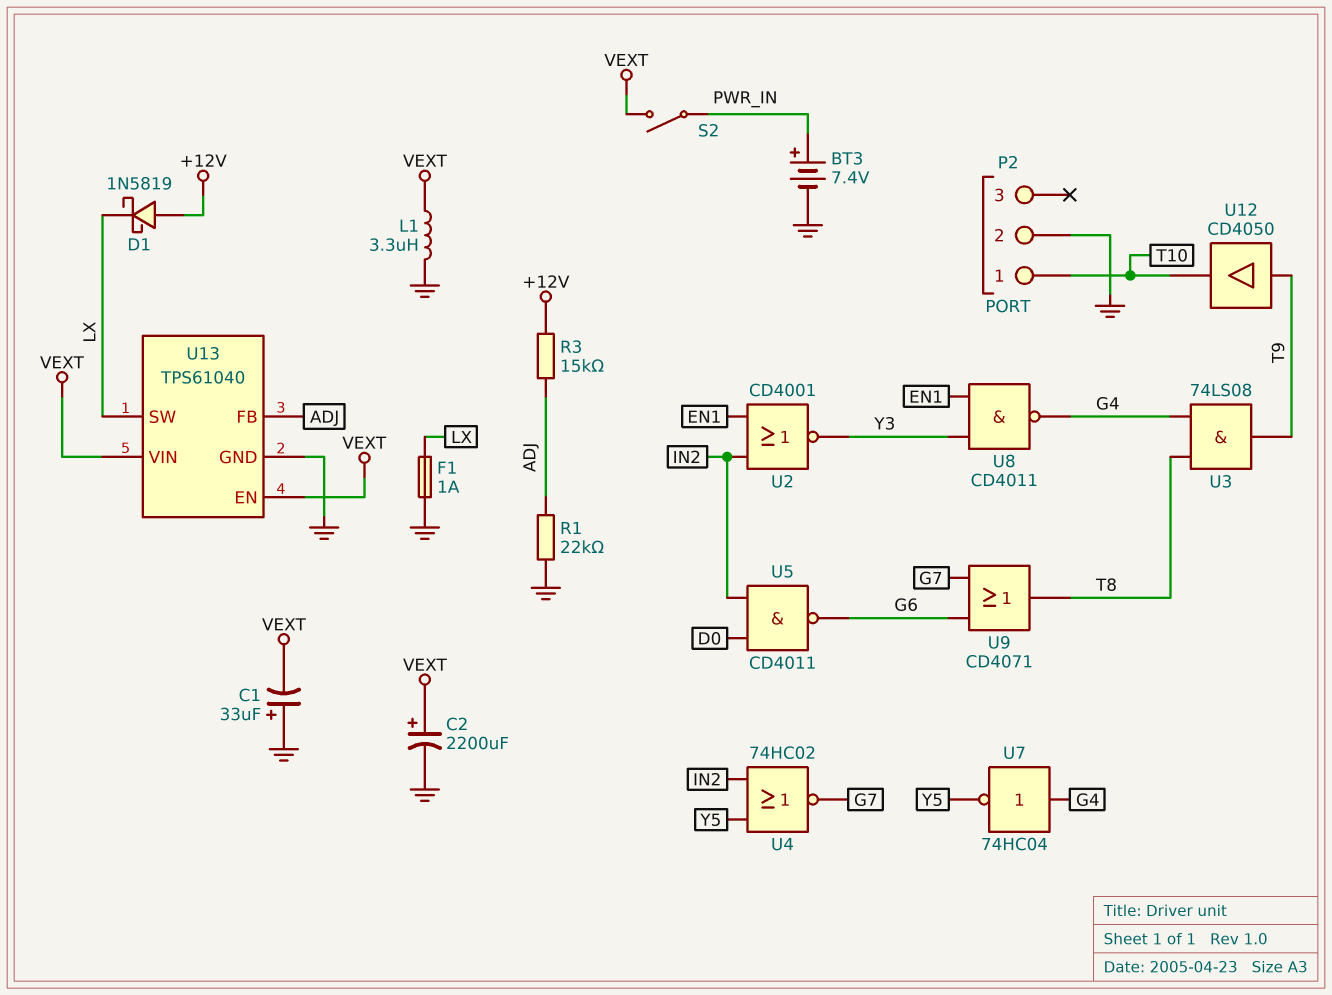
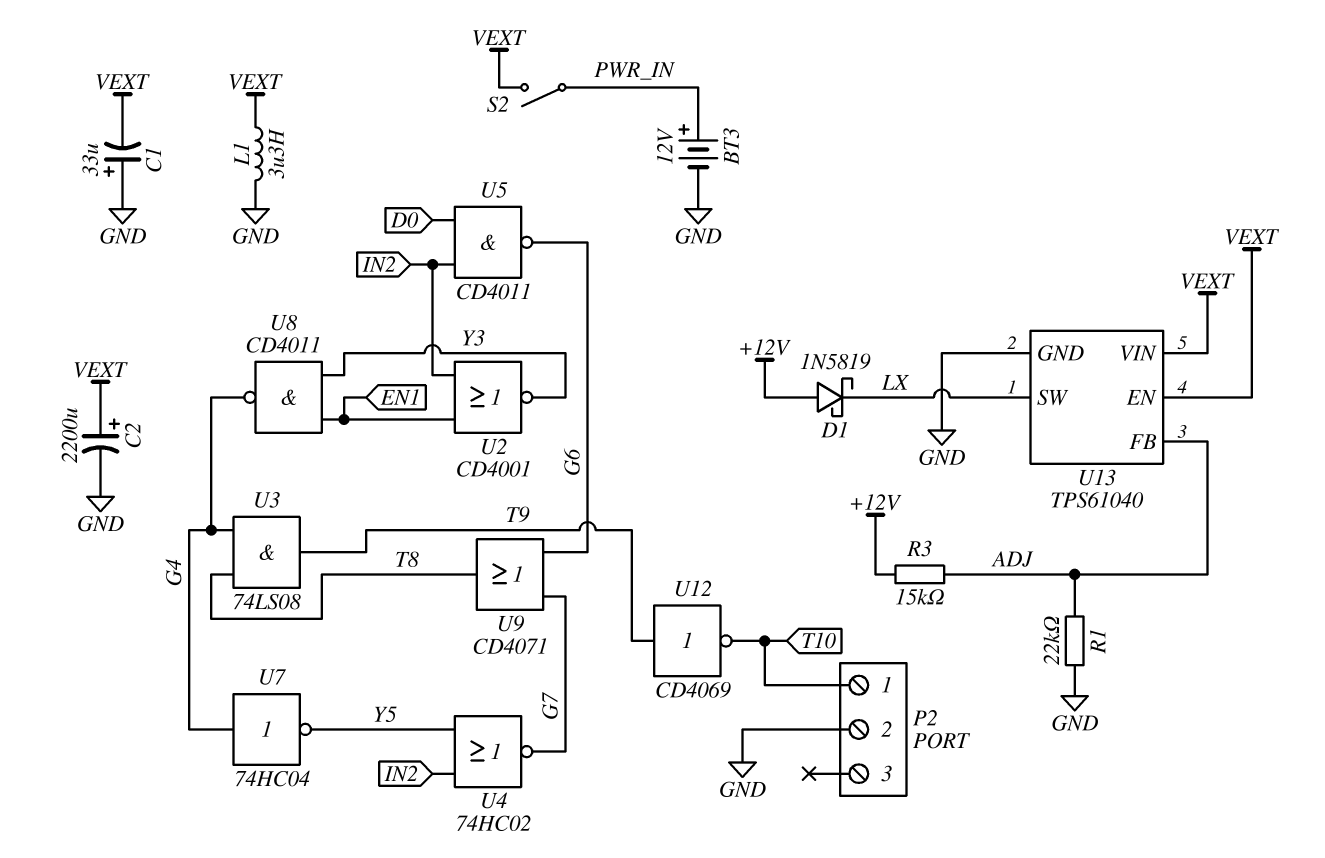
BT3: 7.4V (plus PWR_IN, minus GND) -> 12V (plus PWR_IN, minus GND)
F1: 1A (GND, LX) -> none
U12: buffer CD4050 (in T9, out T10) -> NOT CD4069 (in T9, out T10)

